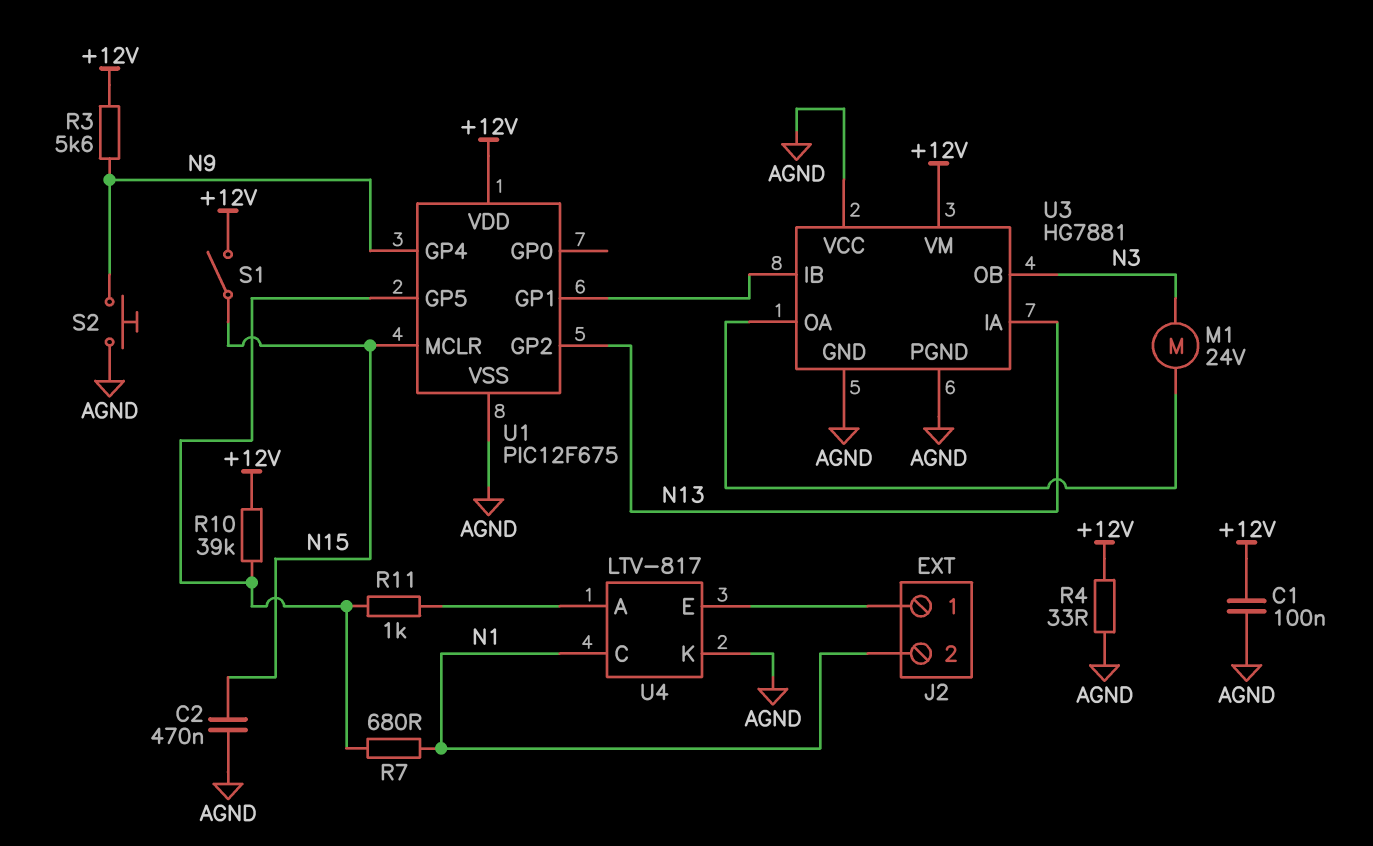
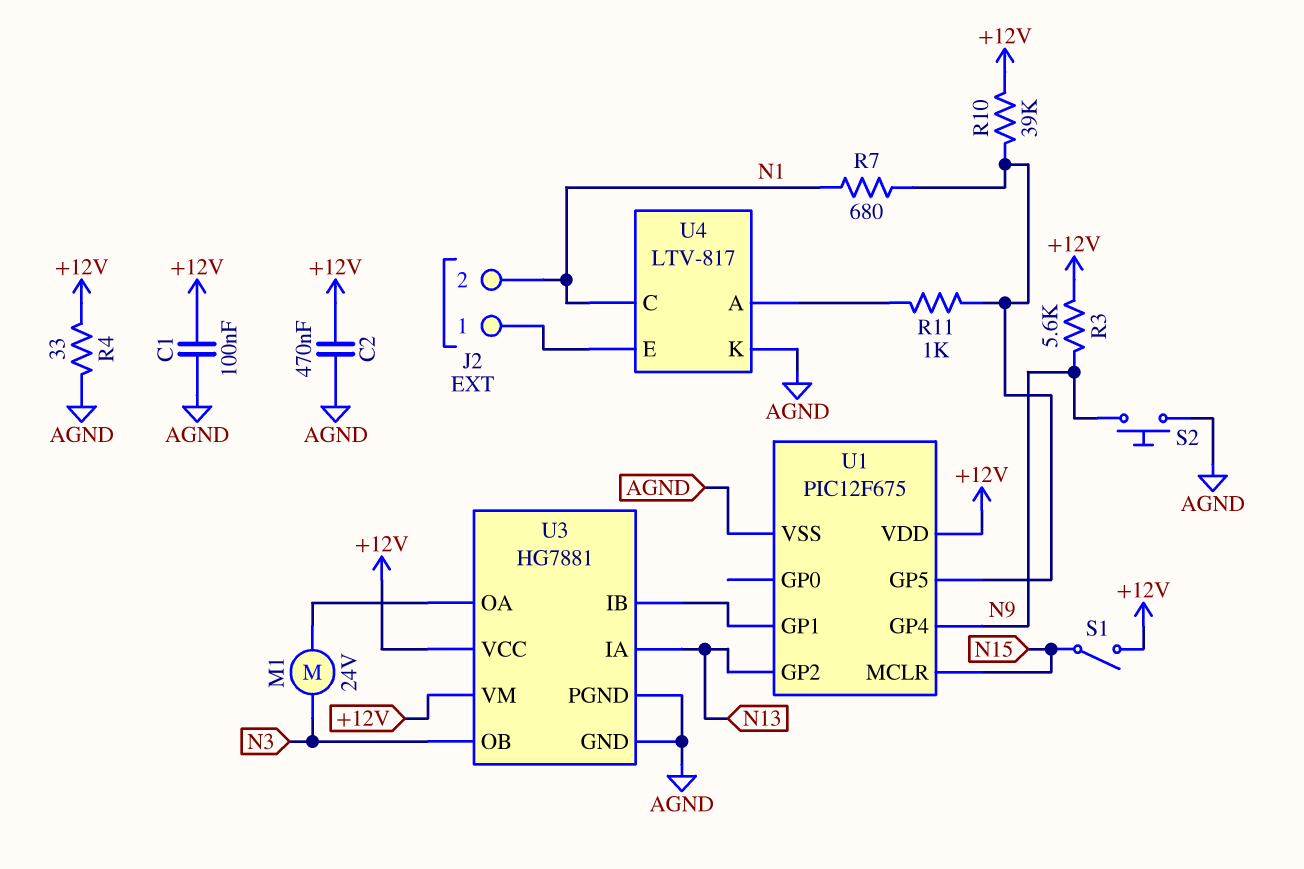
C2: 470nF (AGND, N15) -> 470nF (+12V, AGND)
U3 pin VCC: AGND -> +12V

